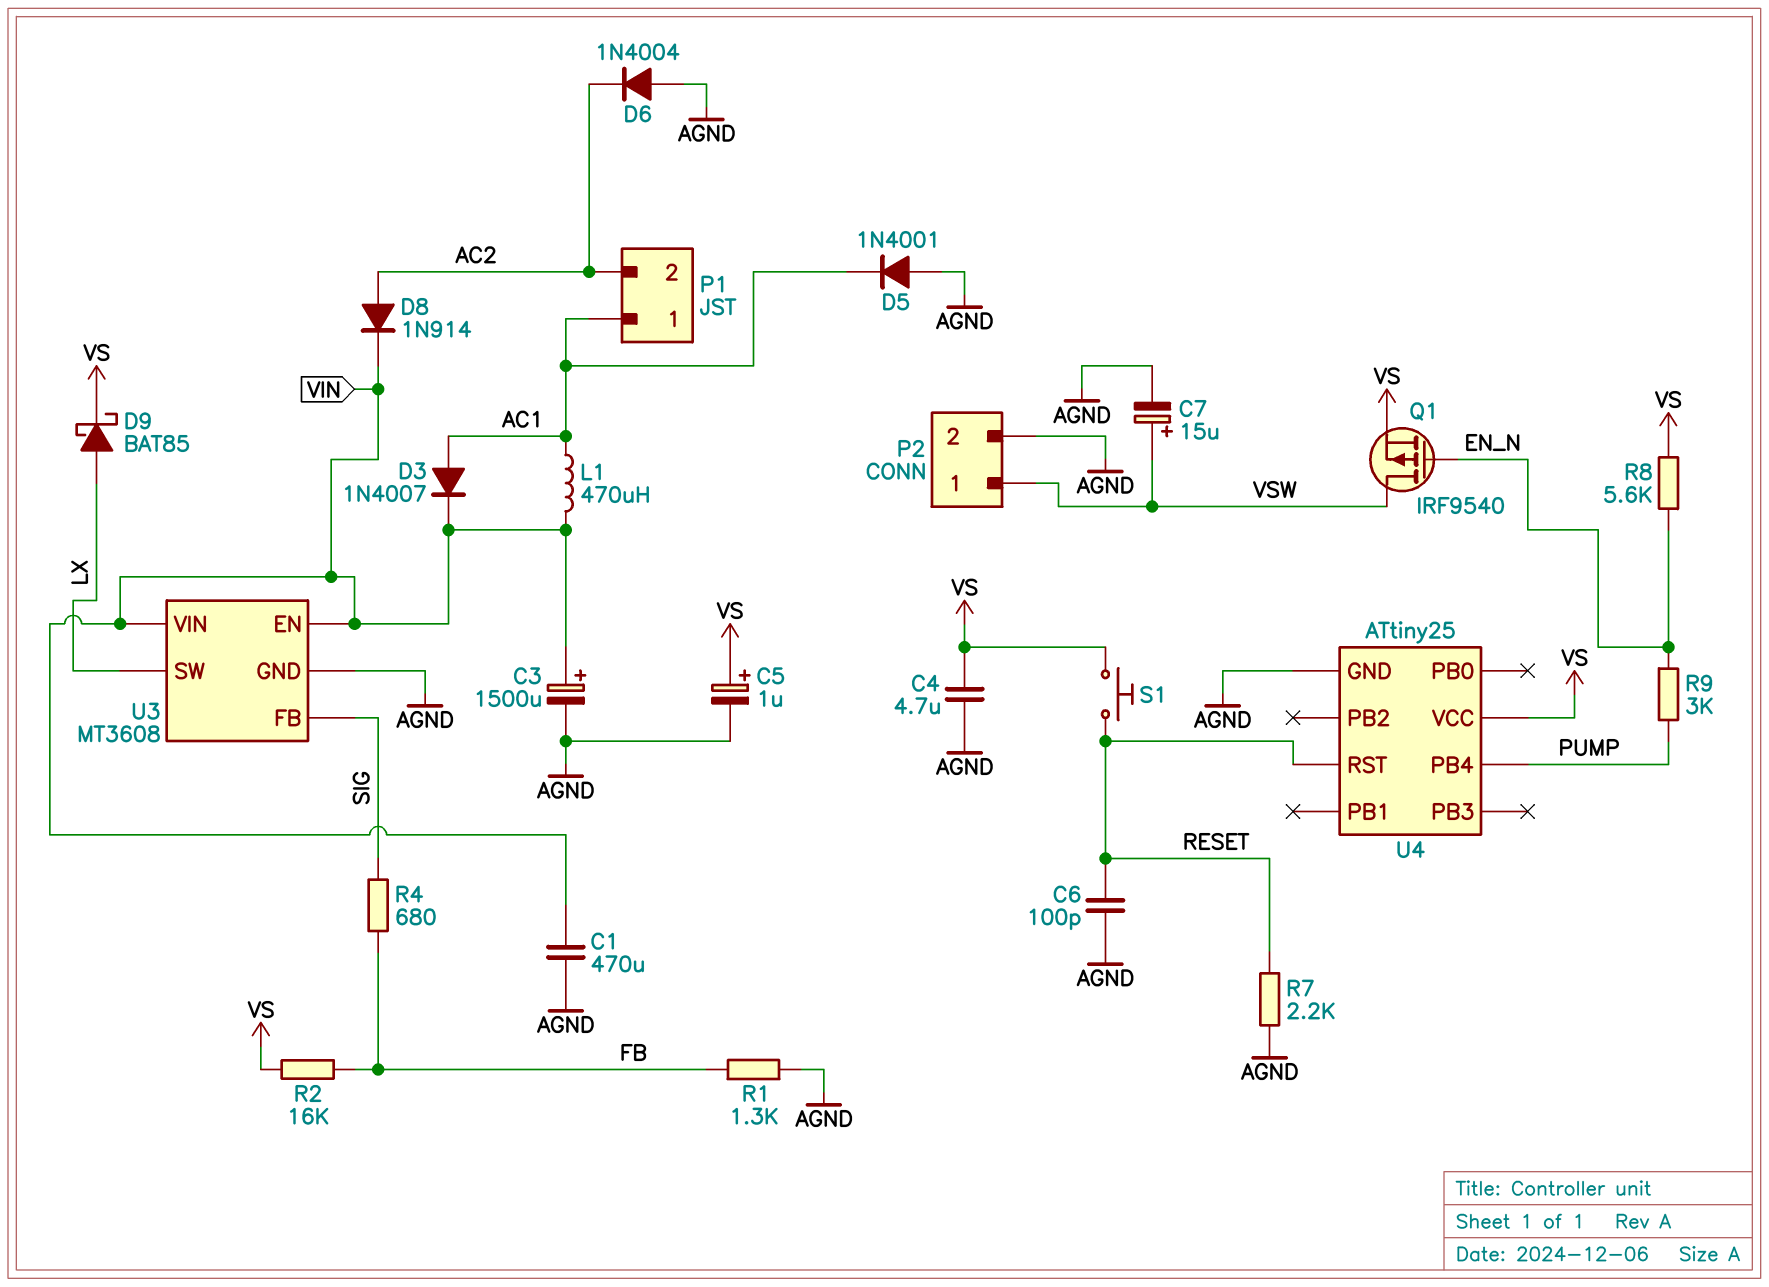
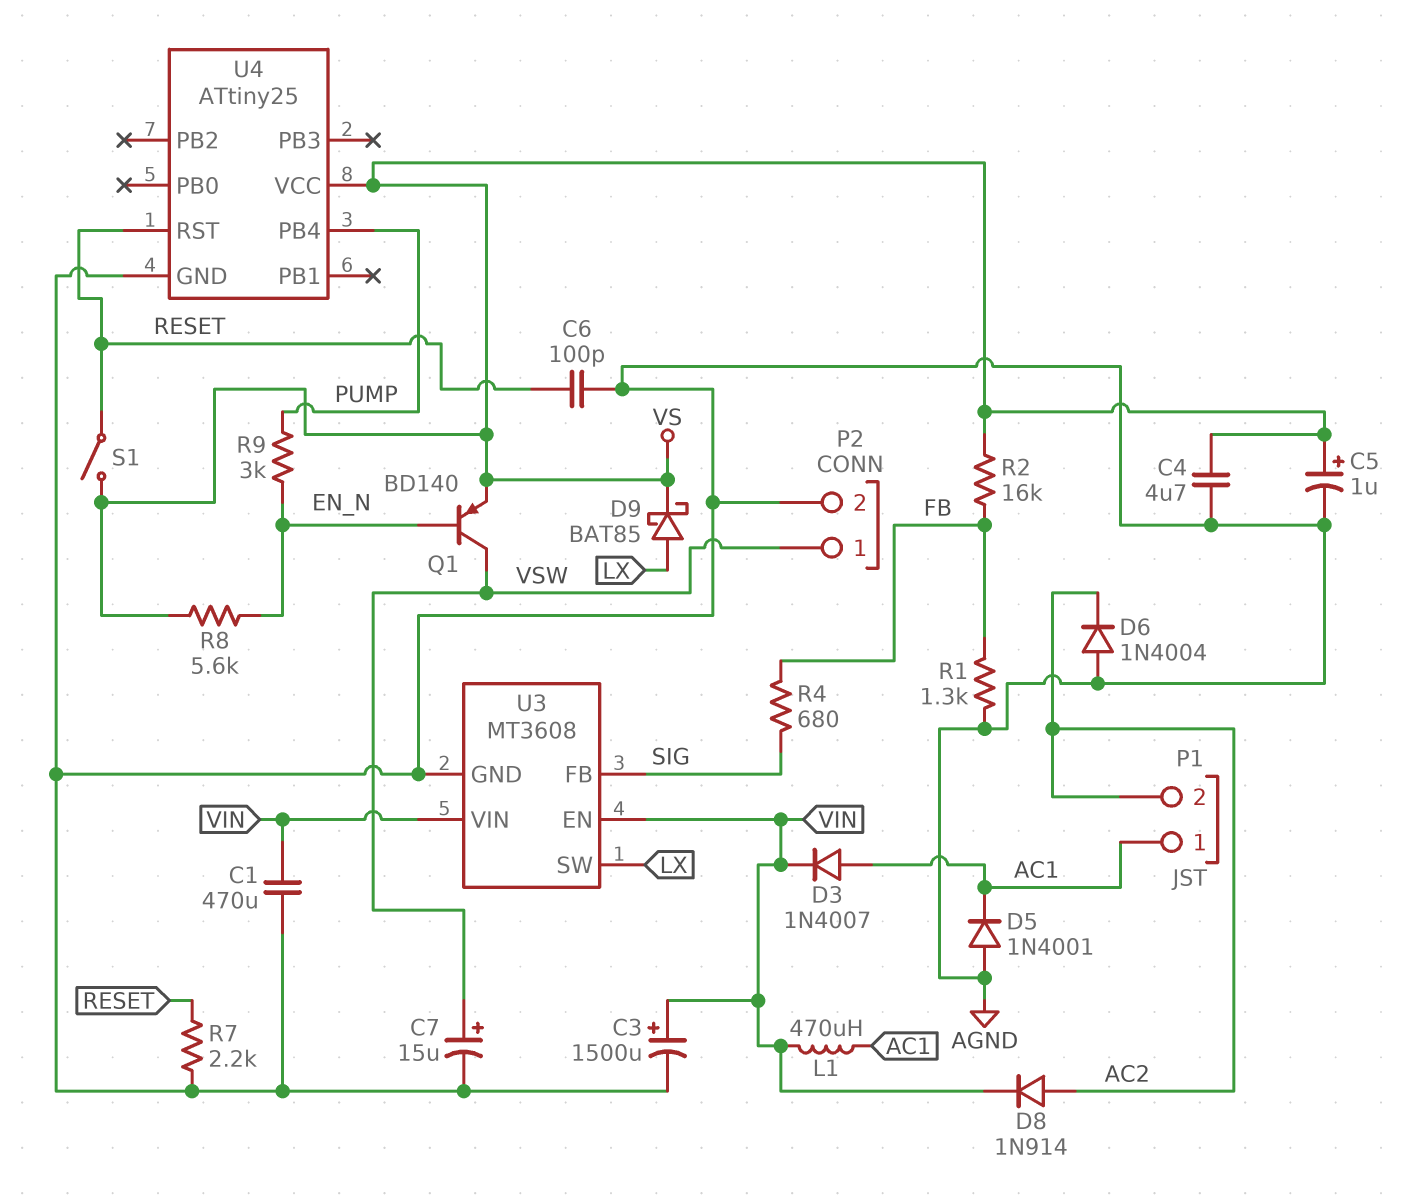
Q1: PMOS IRF9540 (G EN_N, D VSW, S VS) -> PNP BD140 (B EN_N, C VSW, E VS)
S1: button (RESET, VS) -> switch (RESET, VS)

